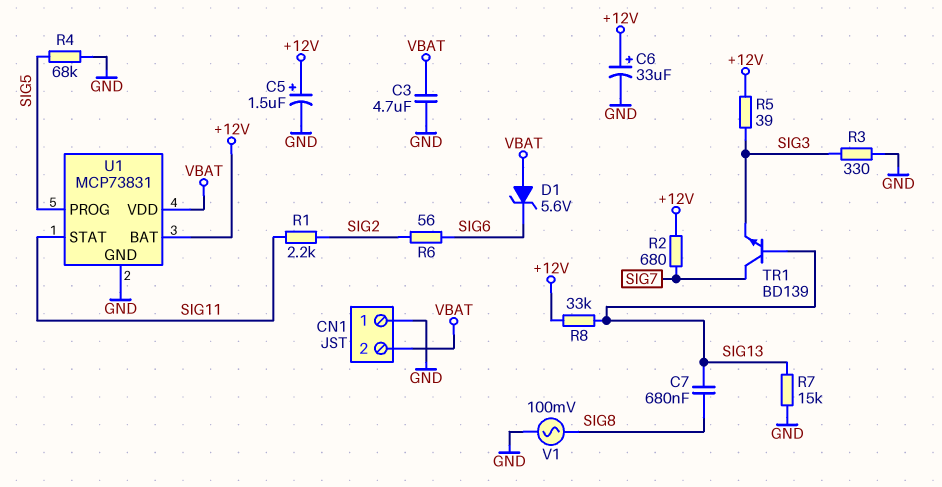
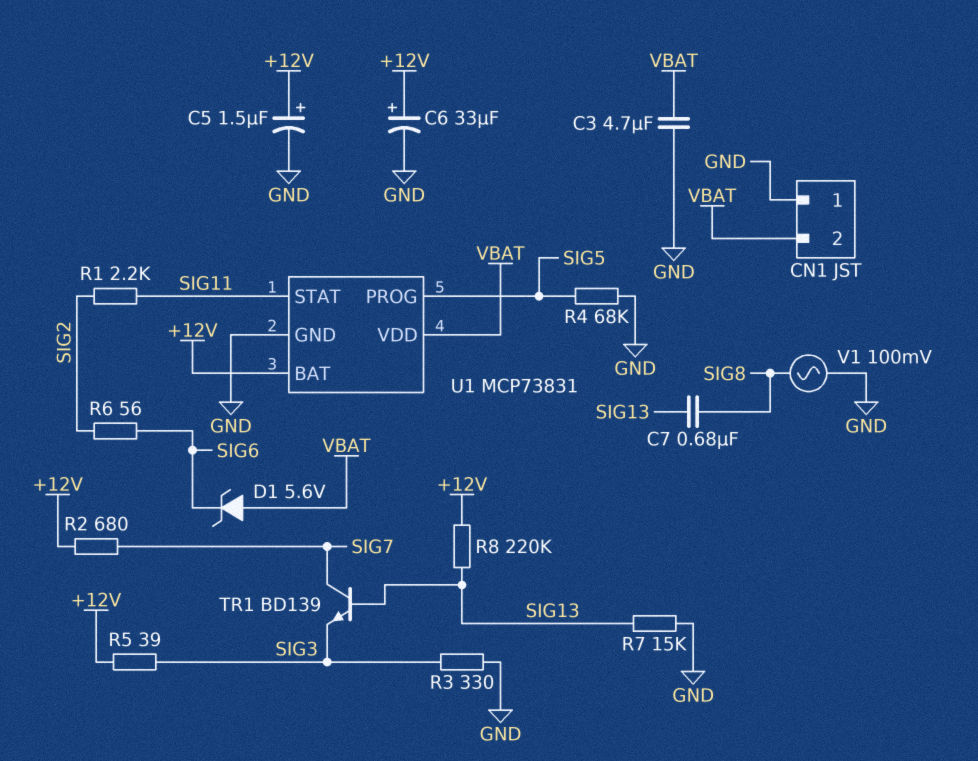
R8: 33k (+12V, SIG13) -> 220k (+12V, SIG13)

